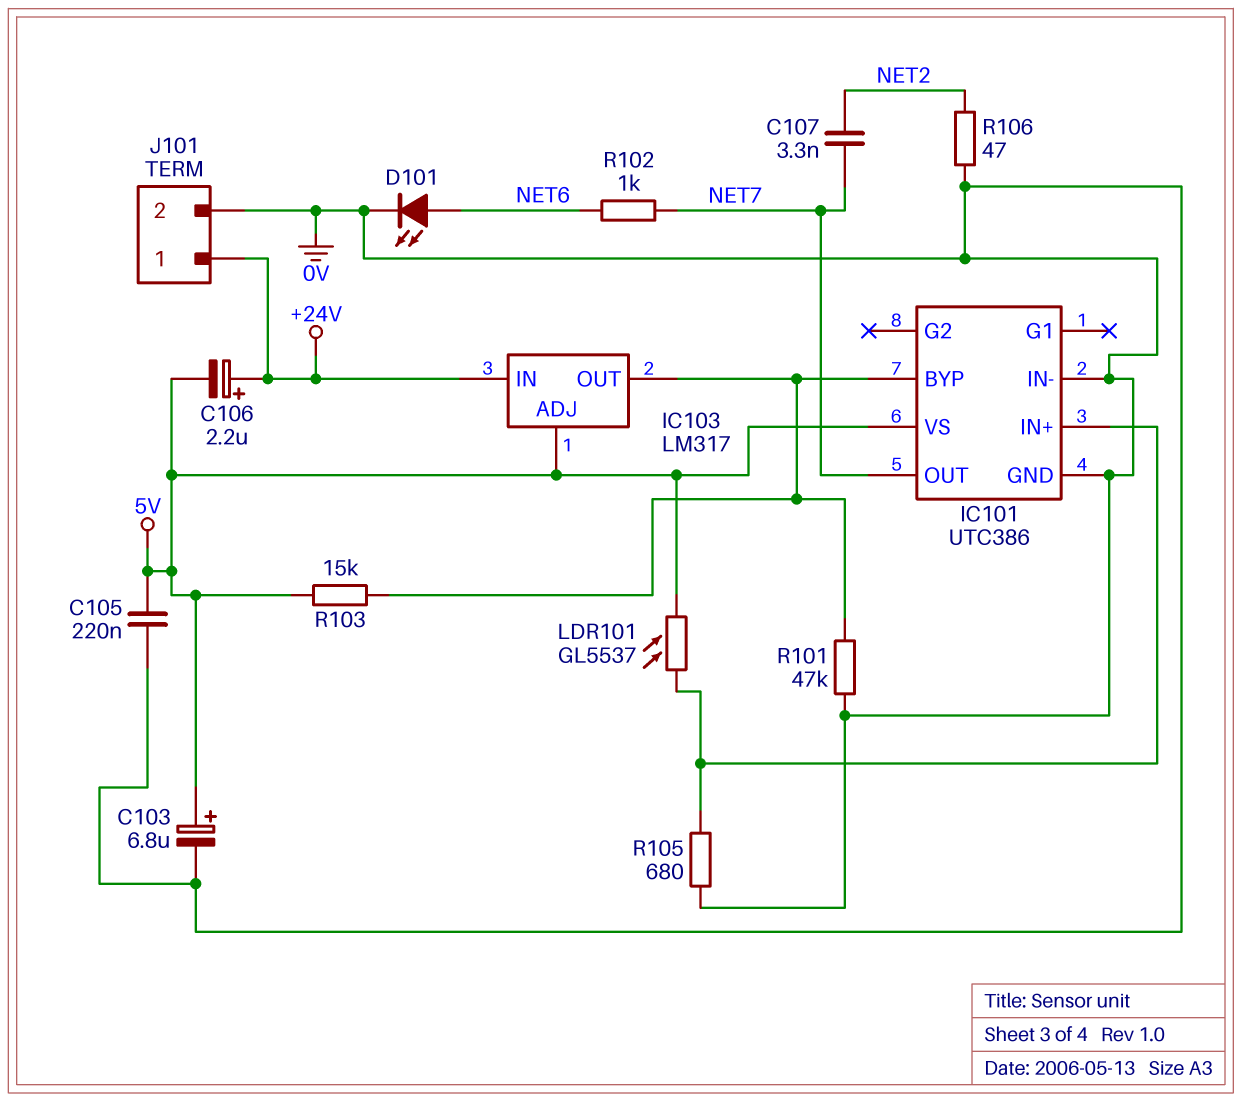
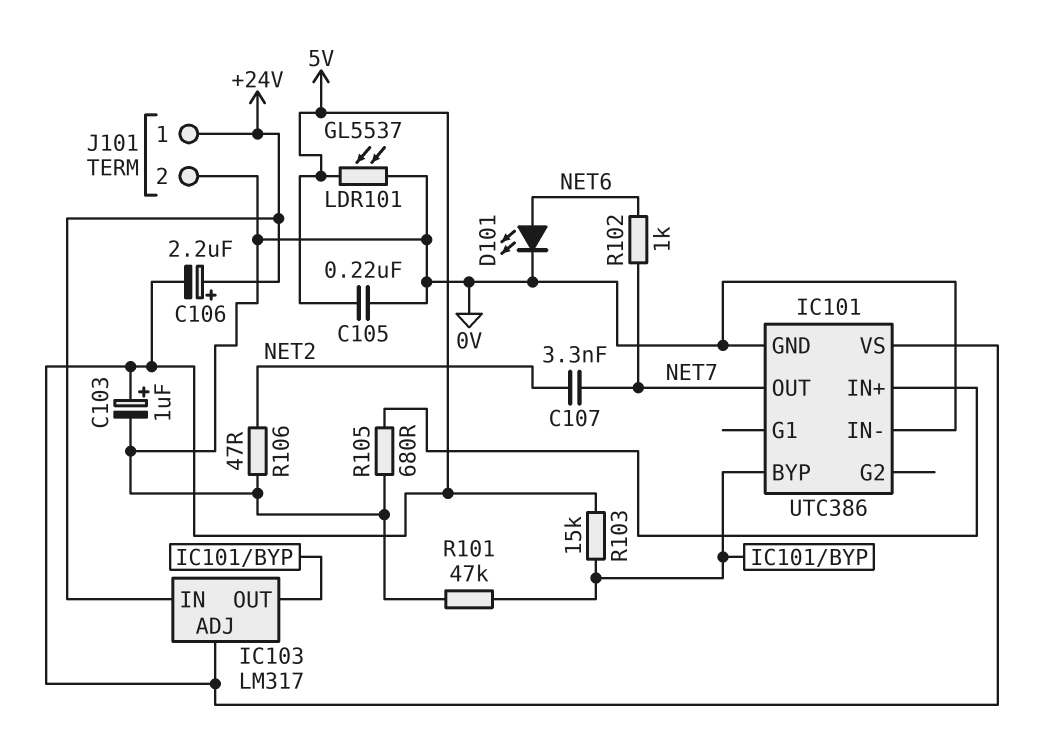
C103: 6.8uF (plus 5V, minus 0V) -> 1uF (plus 5V, minus 0V)
LDR101: GL5537 (5V, IC101/IN+) -> GL5537 (0V, 5V)

